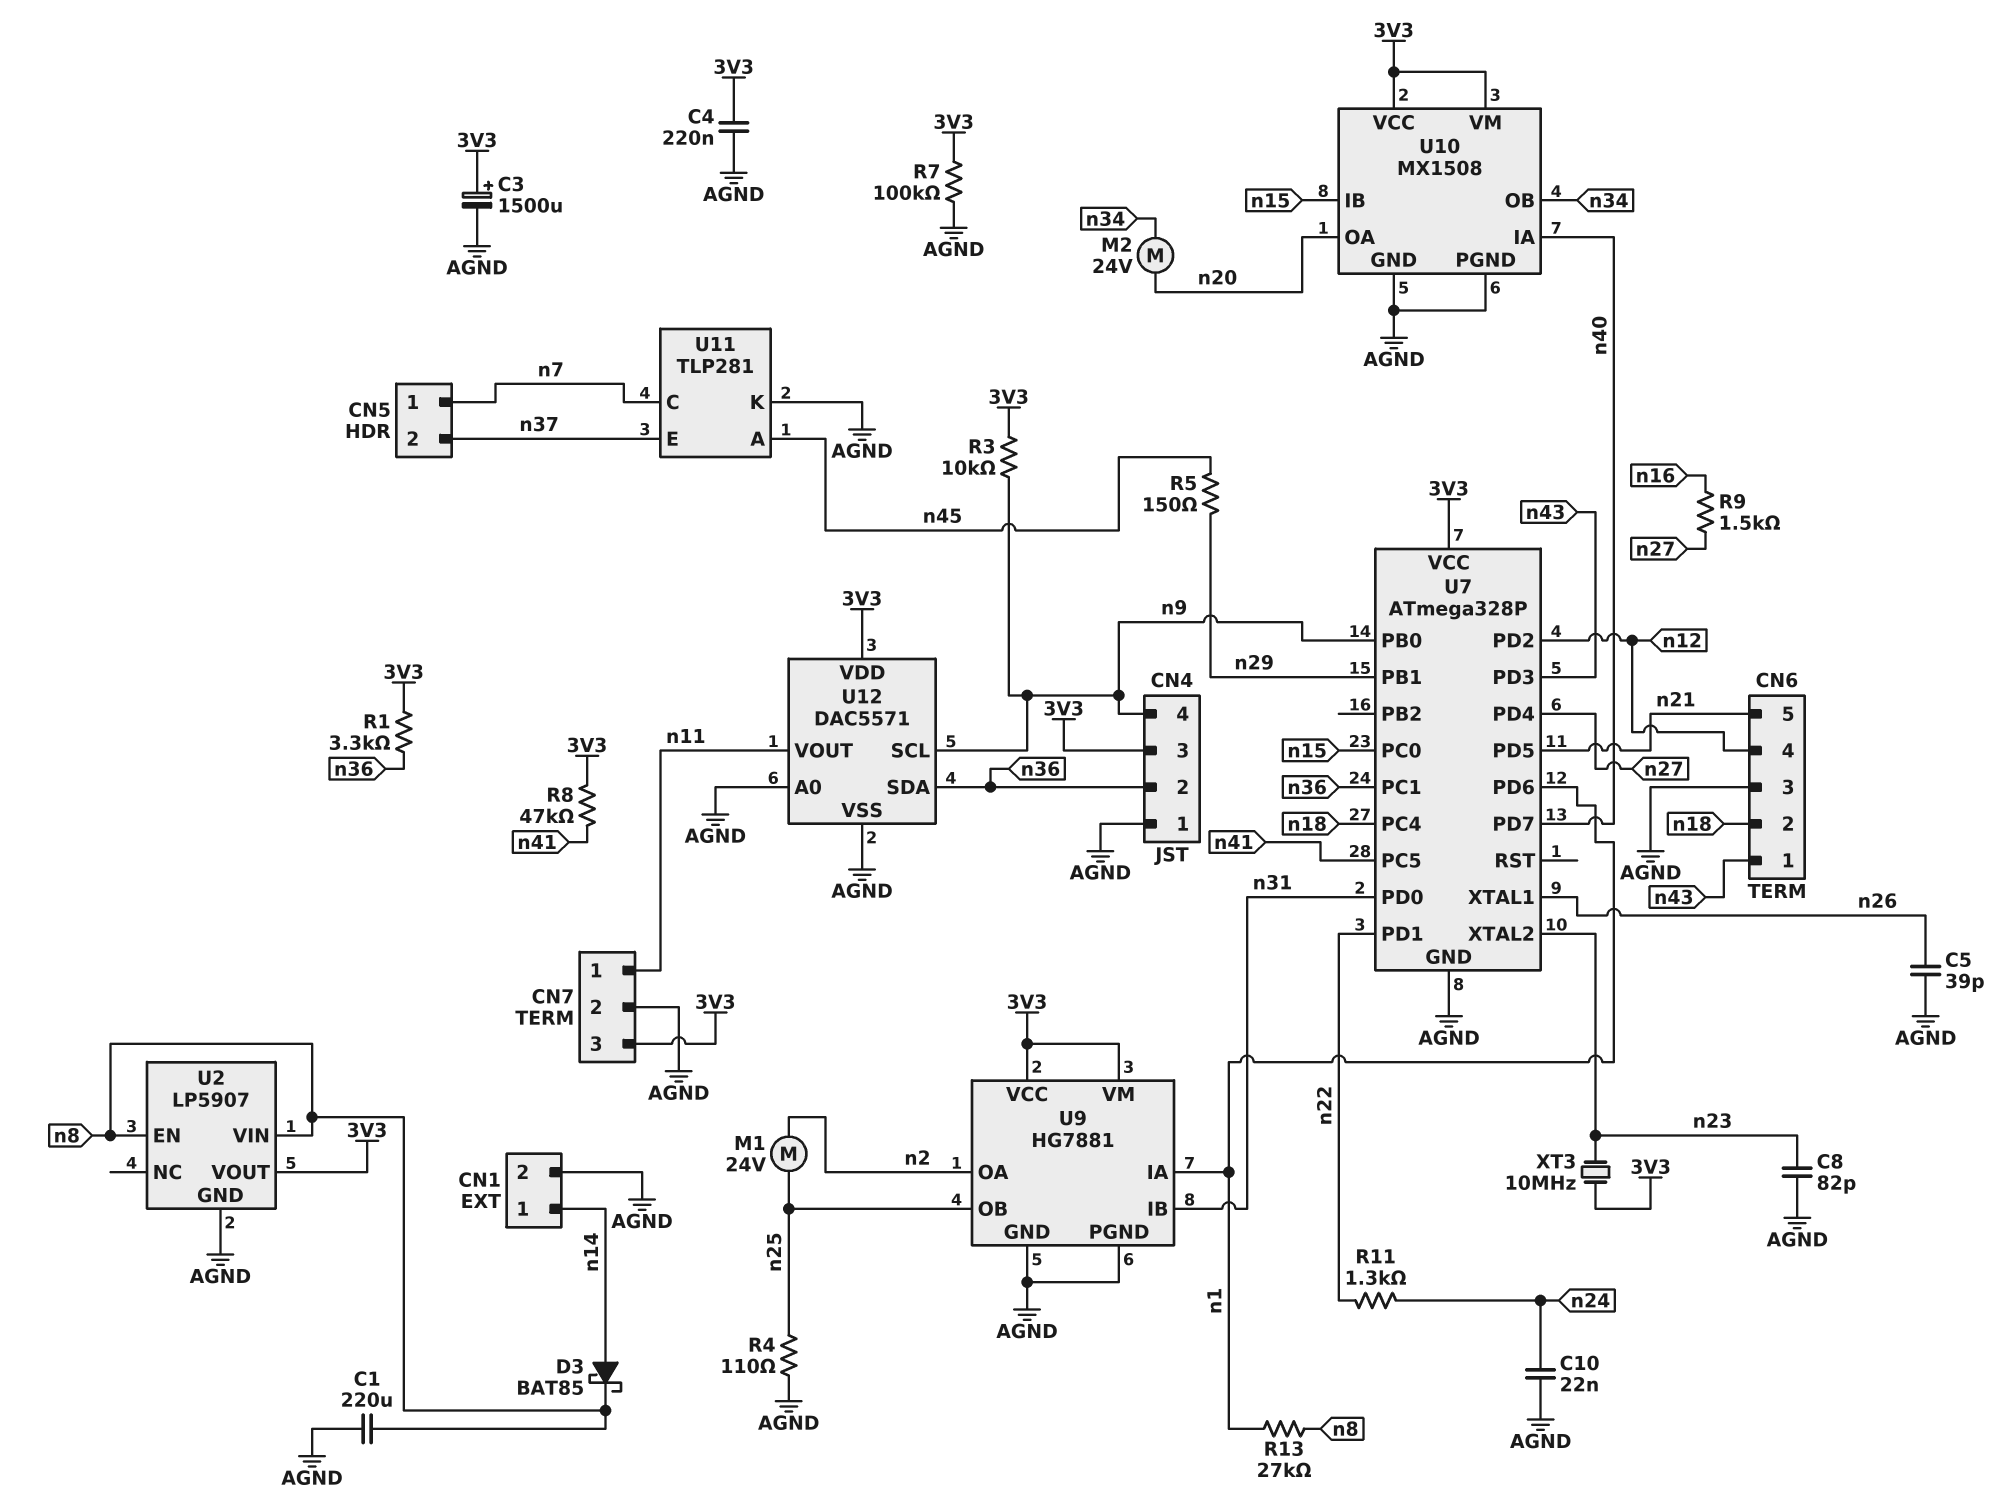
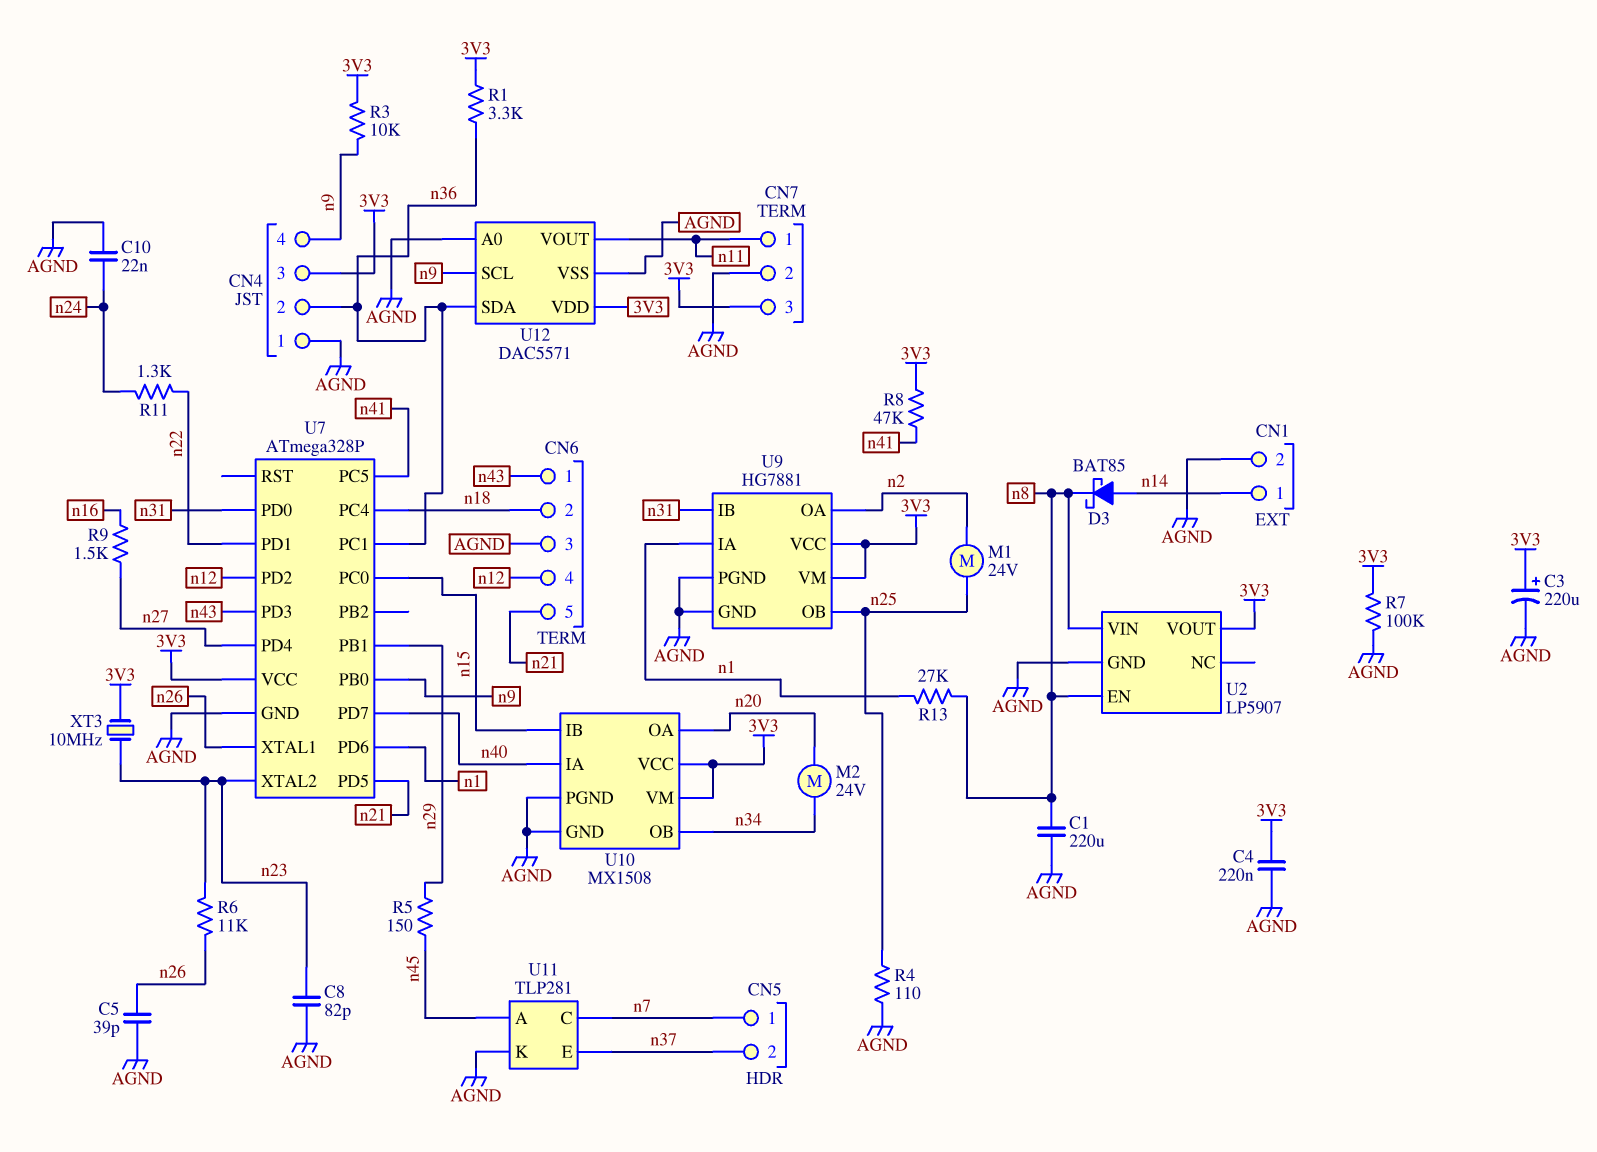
C3: 1500uF (plus 3V3, minus AGND) -> 220uF (plus 3V3, minus AGND)
R6: none -> 11k (n23, n26)

